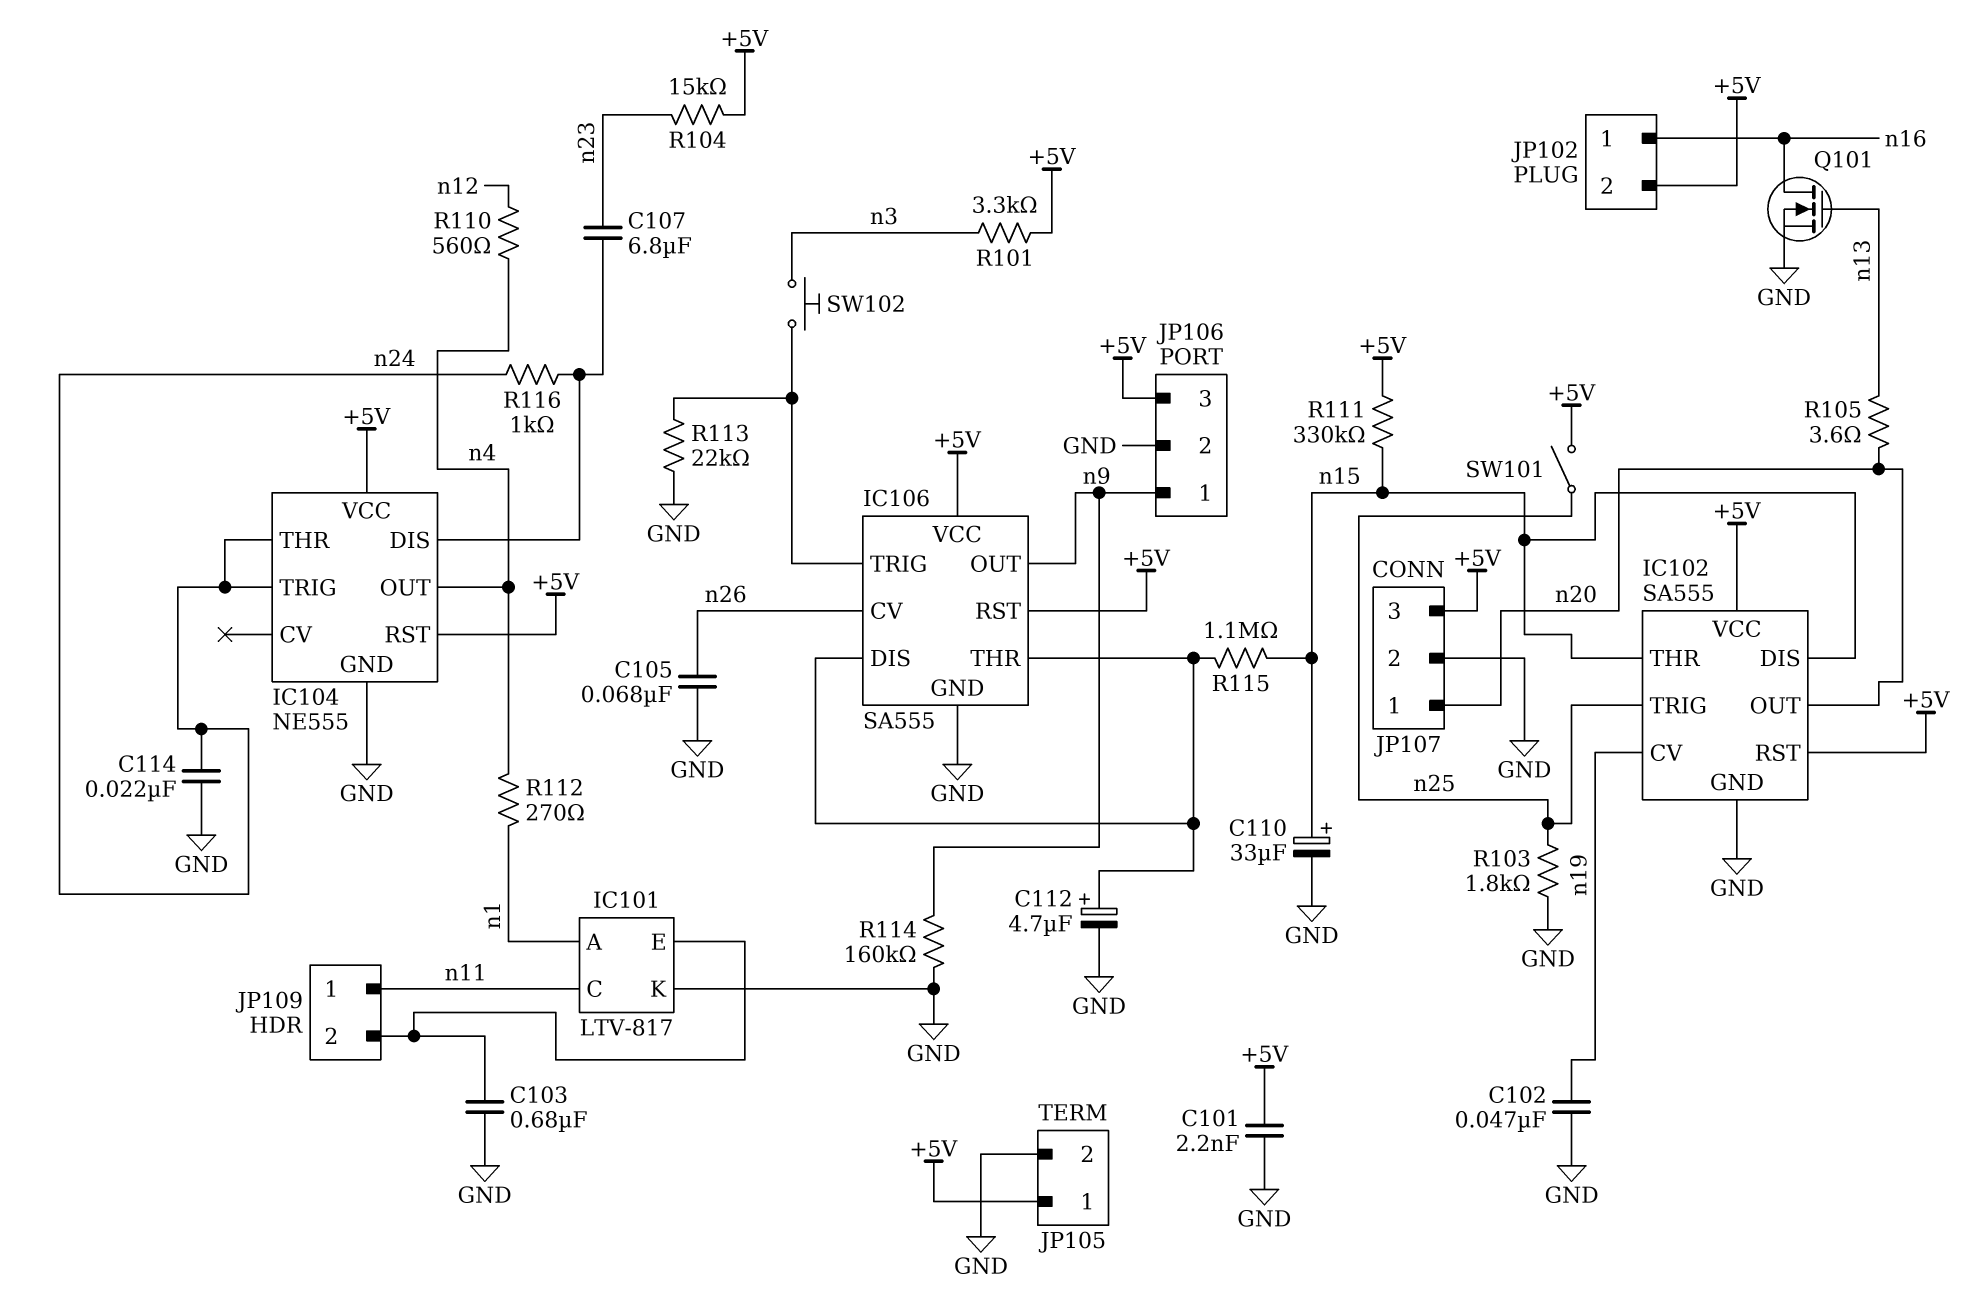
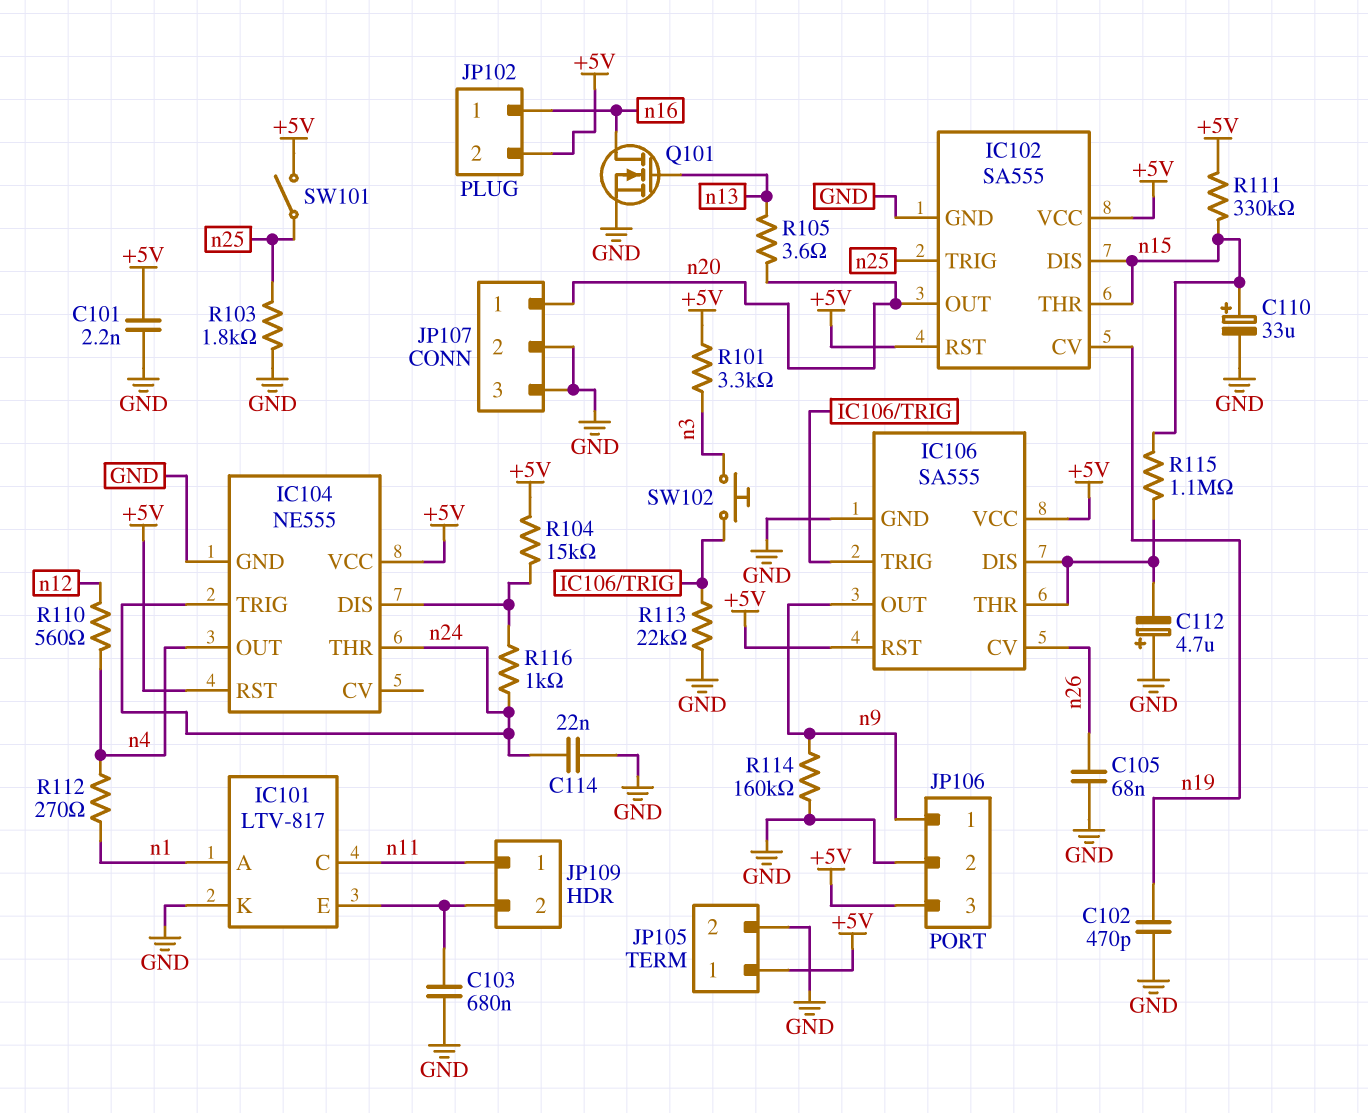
C102: 47nF (GND, n19) -> 470pF (GND, n19)
C107: 6.8uF (IC104/DIS, n23) -> none
C112: 4.7uF (plus IC106/DIS, minus GND) -> 4.7uF (plus GND, minus IC106/DIS)
JP107 pin 3: +5V -> GND
R104: 15k (+5V, n23) -> 15k (+5V, IC104/DIS)

